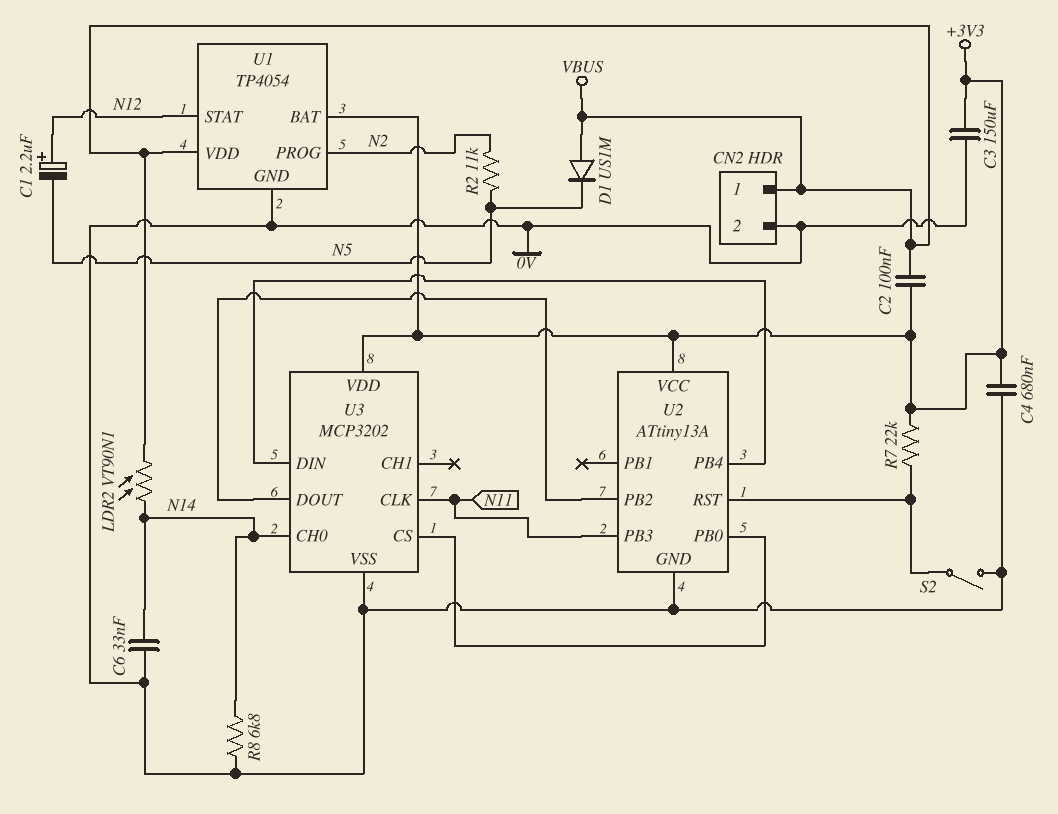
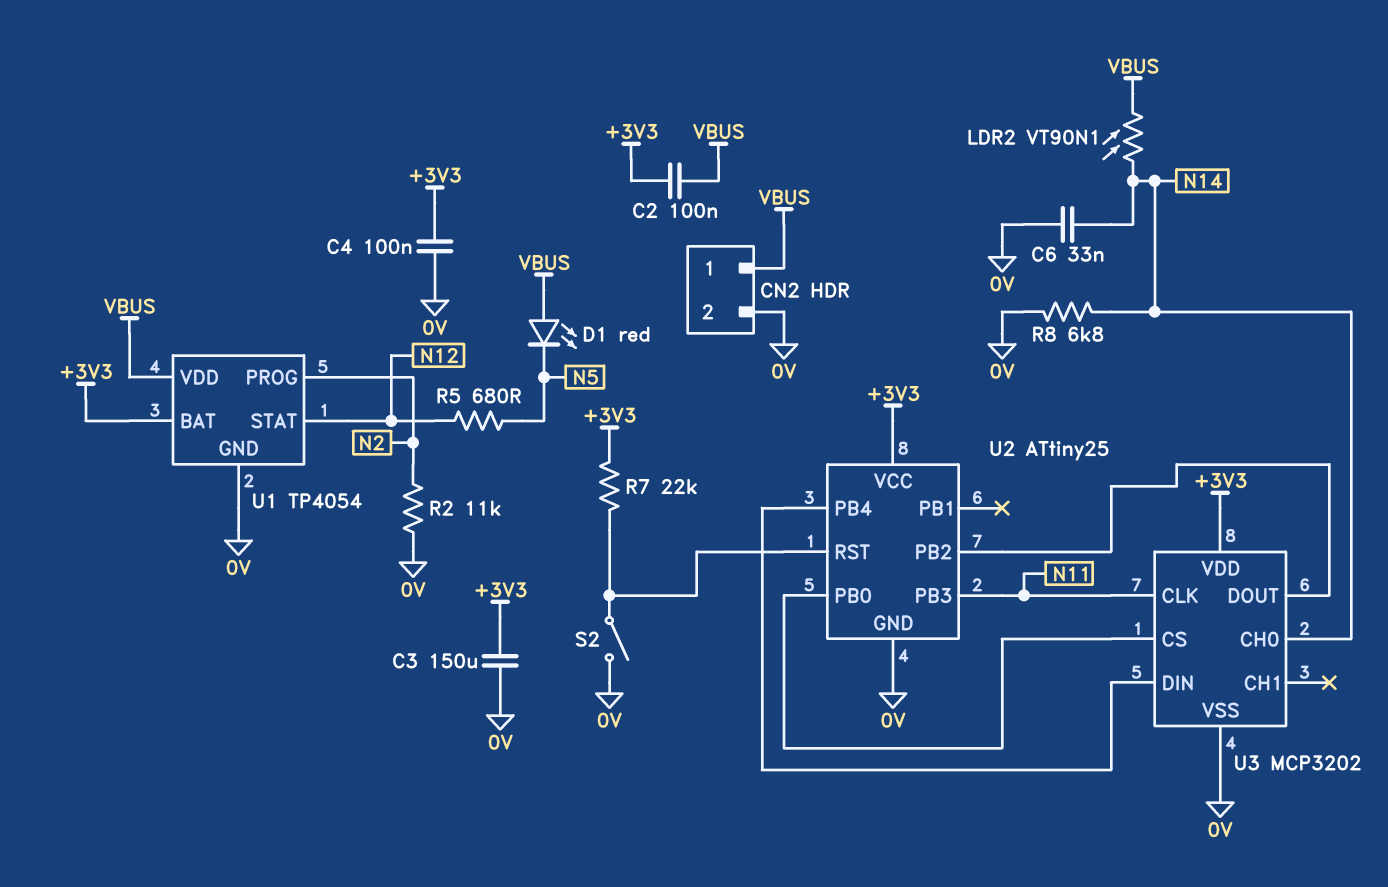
C1: 2.2uF (plus N12, minus N5) -> none
C4: 680nF (+3V3, 0V) -> 100nF (+3V3, 0V)
D1: diode US1M (A VBUS, K N5) -> LED red (A VBUS, K N5)
R2: 11k (N2, N5) -> 11k (0V, N2)
R5: none -> 680 (N5, N12)
U2: ATtiny13A -> ATtiny25

